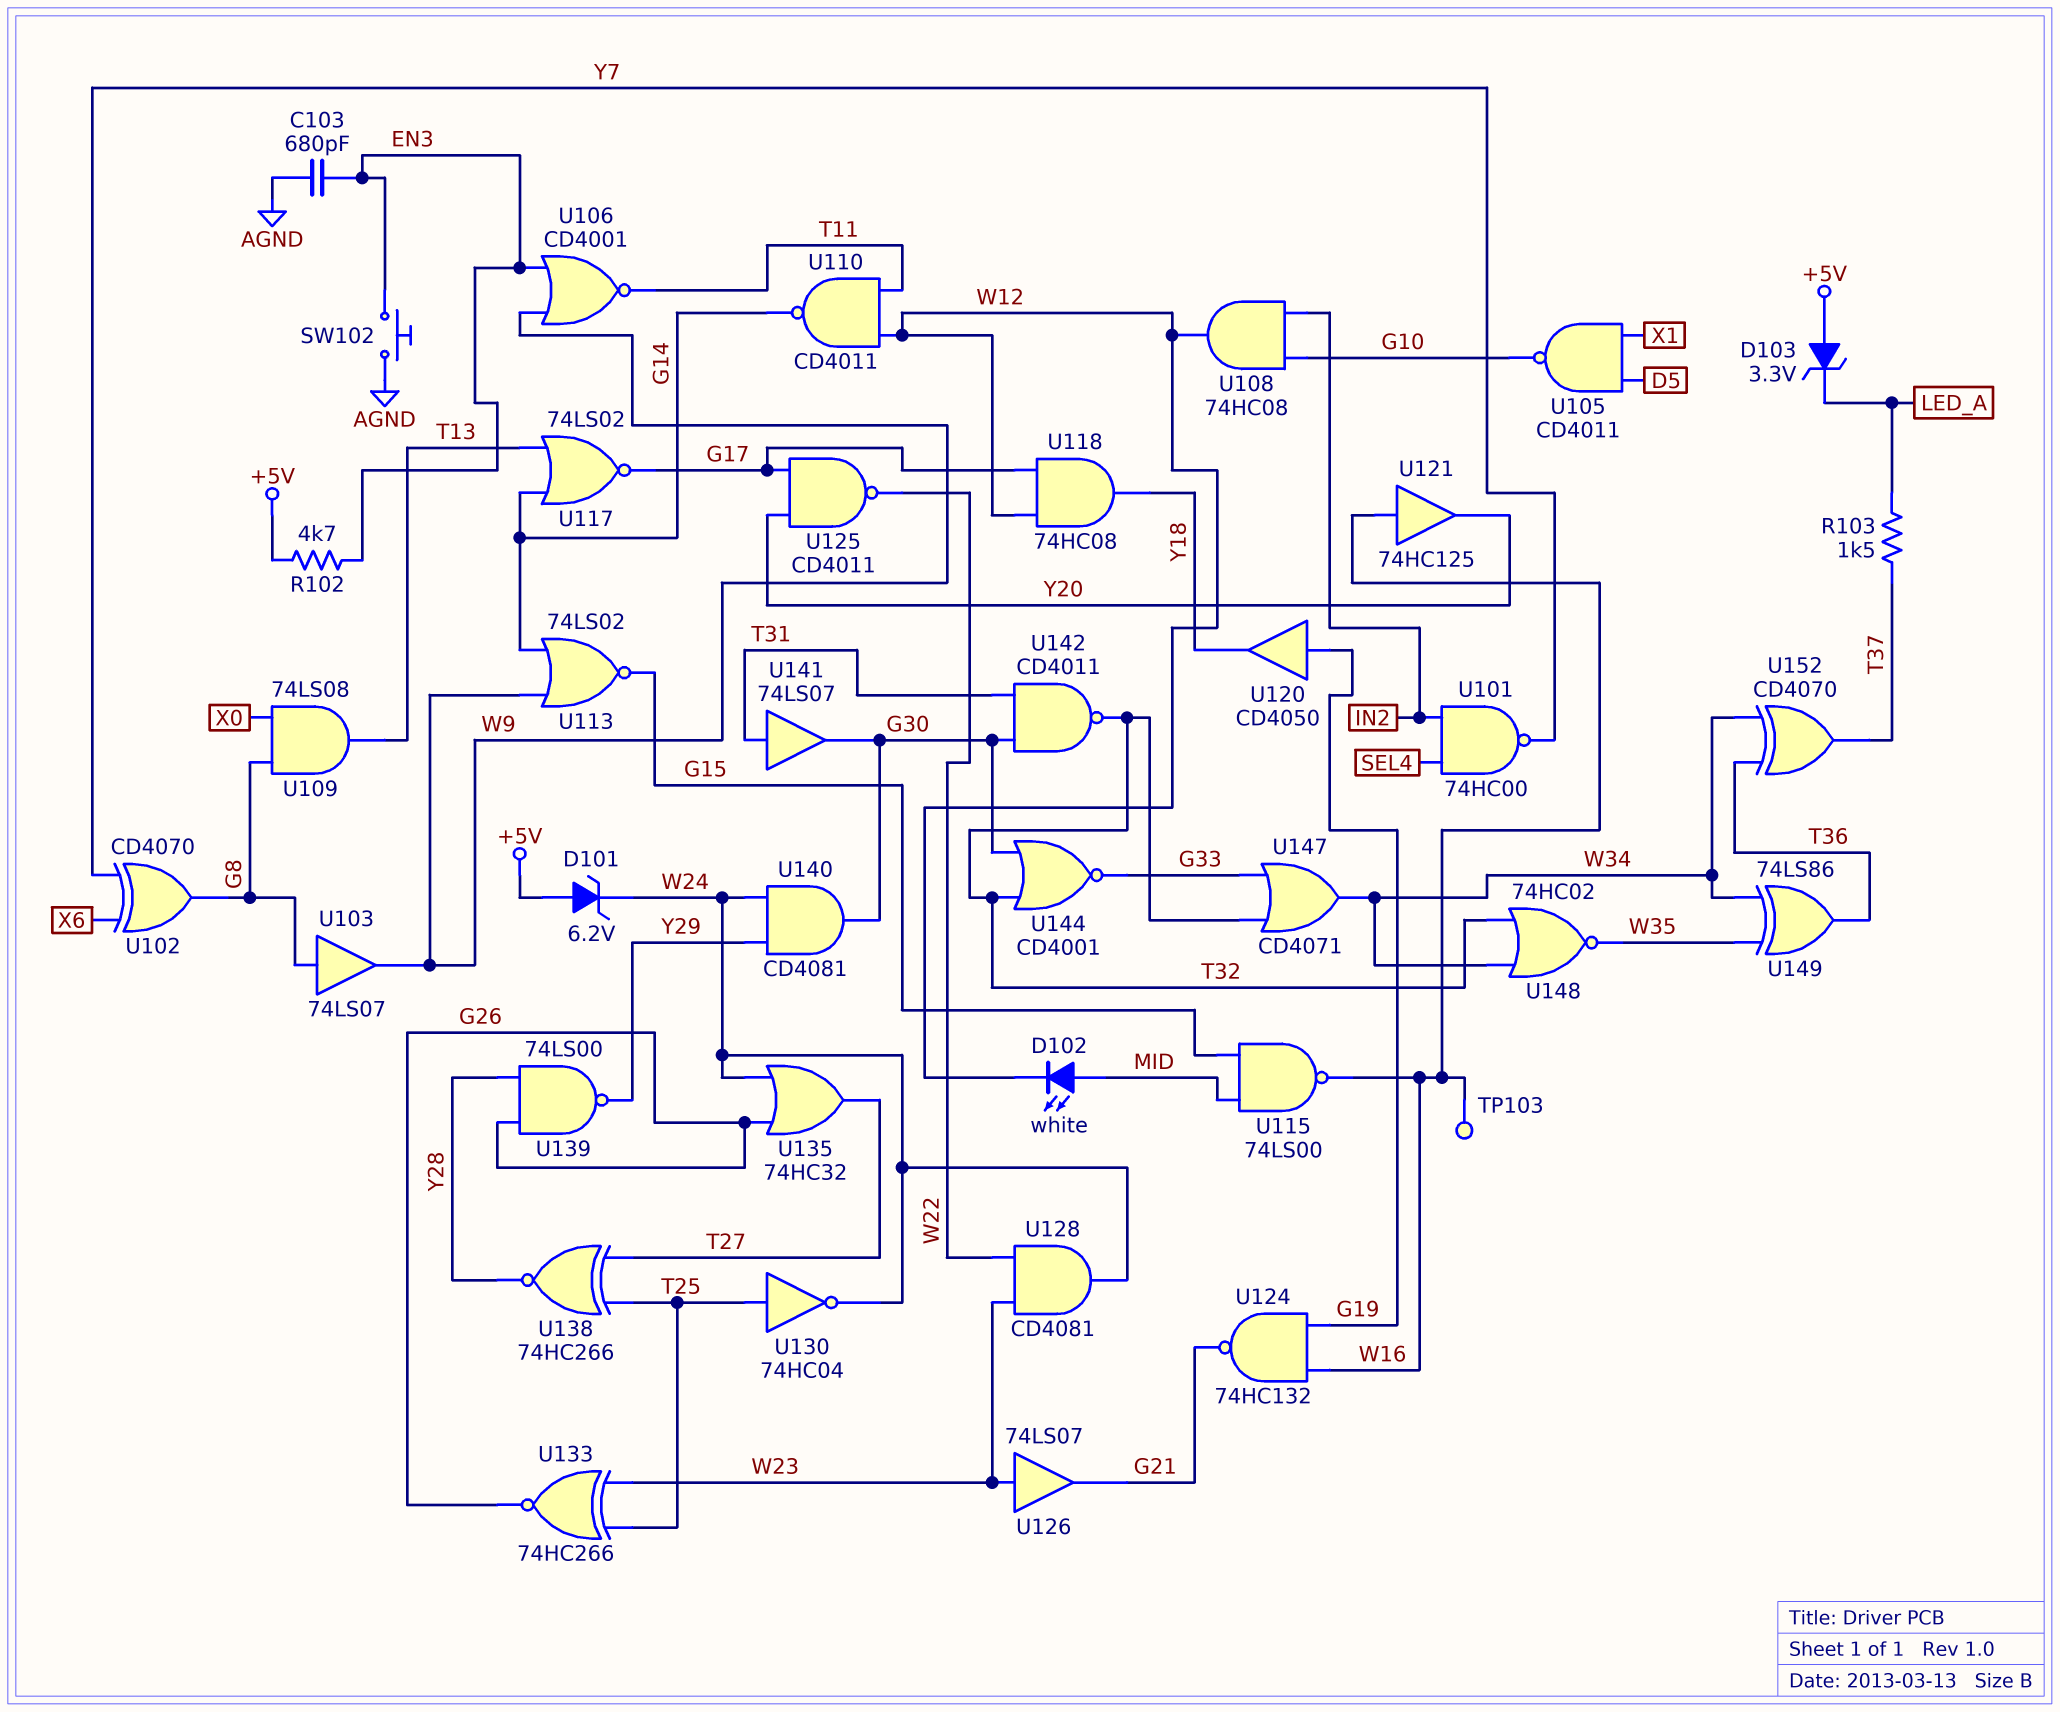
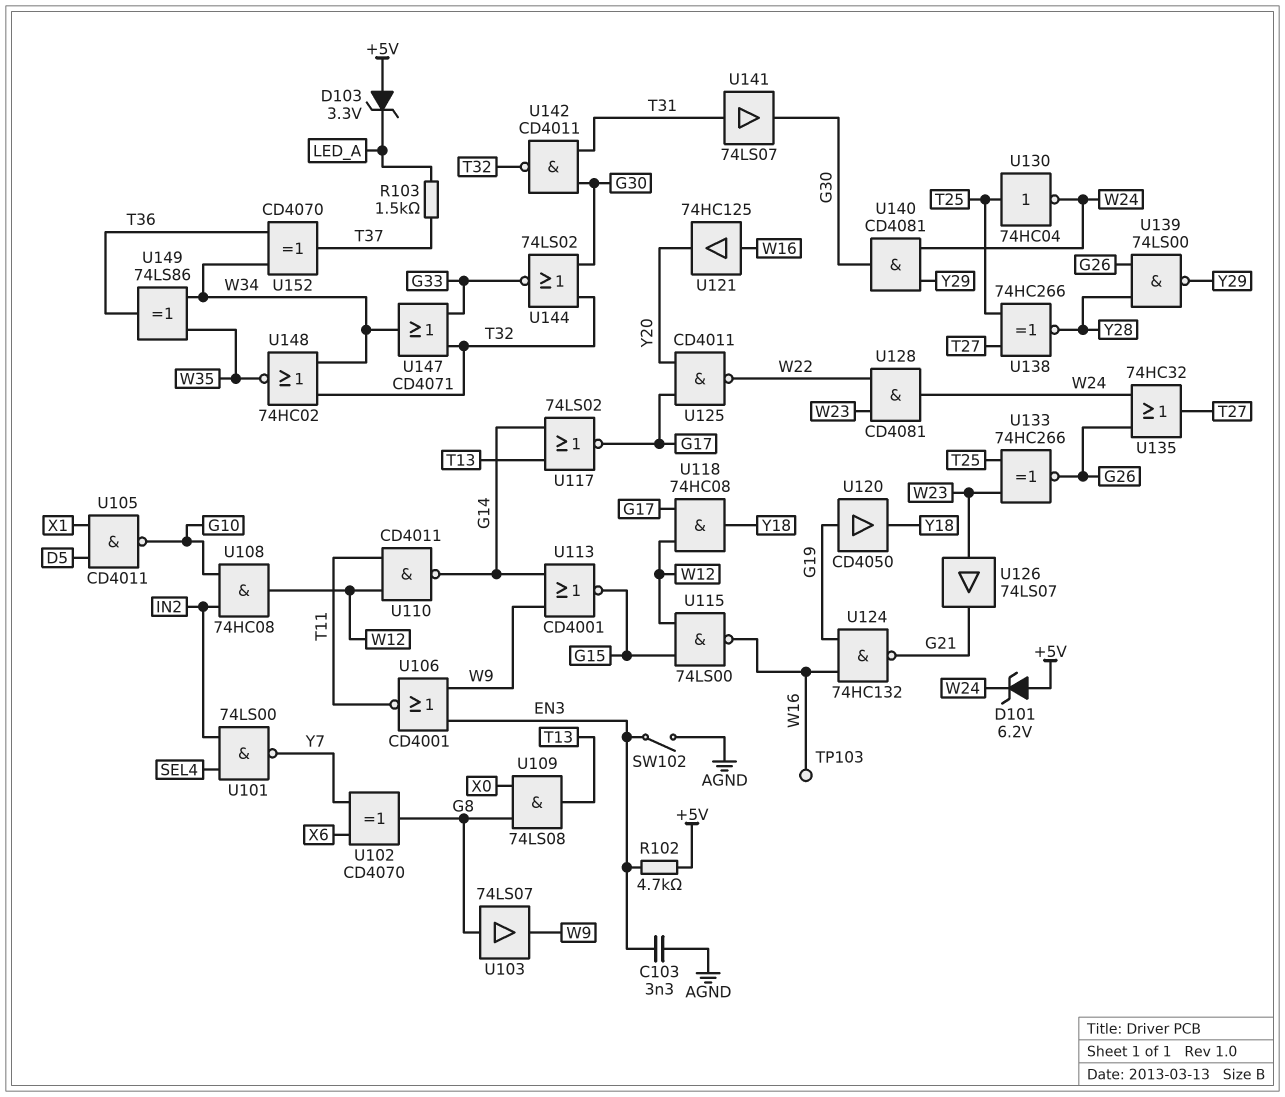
C103: 680pF (AGND, EN3) -> 3.3nF (AGND, EN3)
D102: LED white (A MID, K W12) -> none
SW102: button (AGND, EN3) -> switch (AGND, EN3)
U101: NAND 74HC00 (in IN2, in SEL4, out Y7) -> NAND 74LS00 (in IN2, in SEL4, out Y7)
U113: NOR 74LS02 (in G14, in W9, out G15) -> NOR CD4001 (in G14, in W9, out G15)
U115: NAND 74LS00 (in G15, in MID, out W16) -> NAND 74LS00 (in G15, in W12, out W16)
U144: NOR CD4001 (in G30, in T32, out G33) -> NOR 74LS02 (in G30, in T32, out G33)

